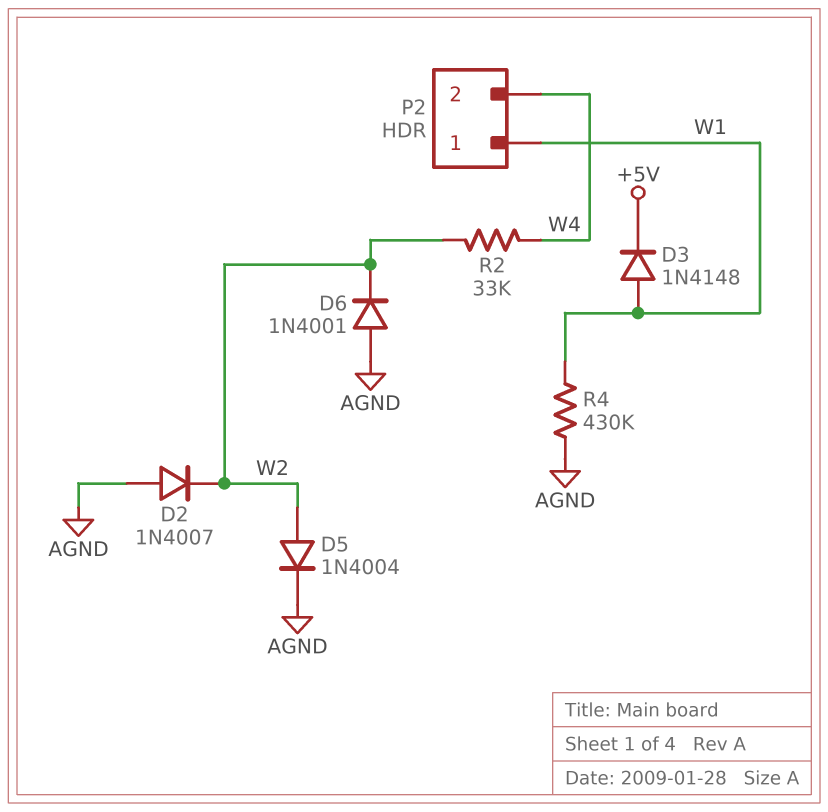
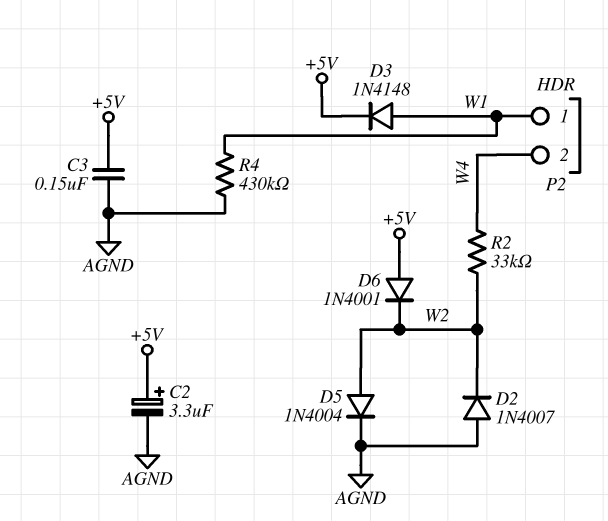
C2: none -> 3.3uF (plus +5V, minus AGND)
C3: none -> 150nF (+5V, AGND)
D6: diode 1N4001 (A AGND, K W2) -> diode 1N4001 (A +5V, K W2)

